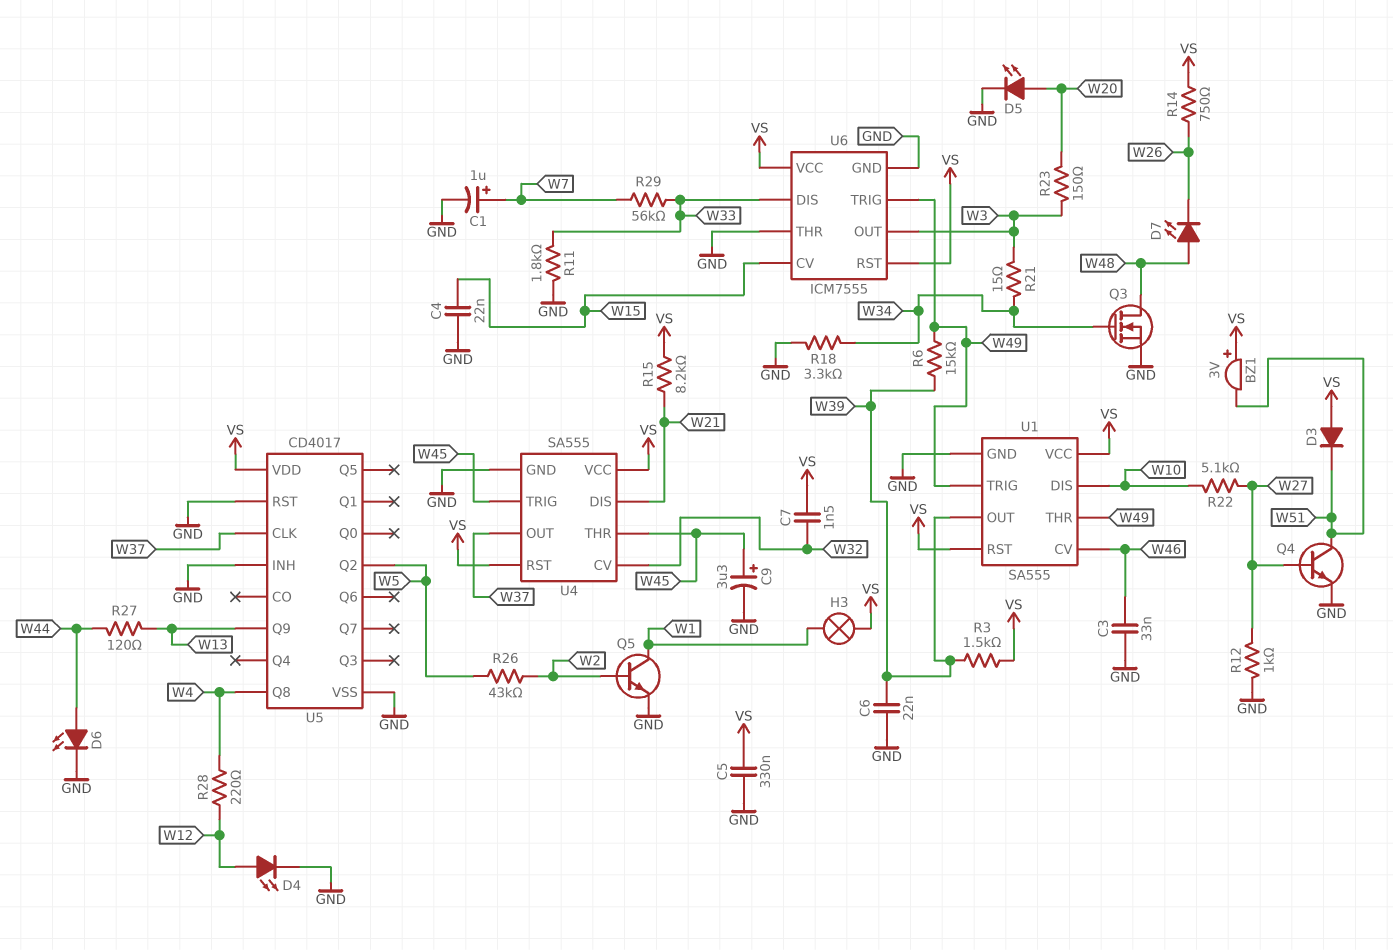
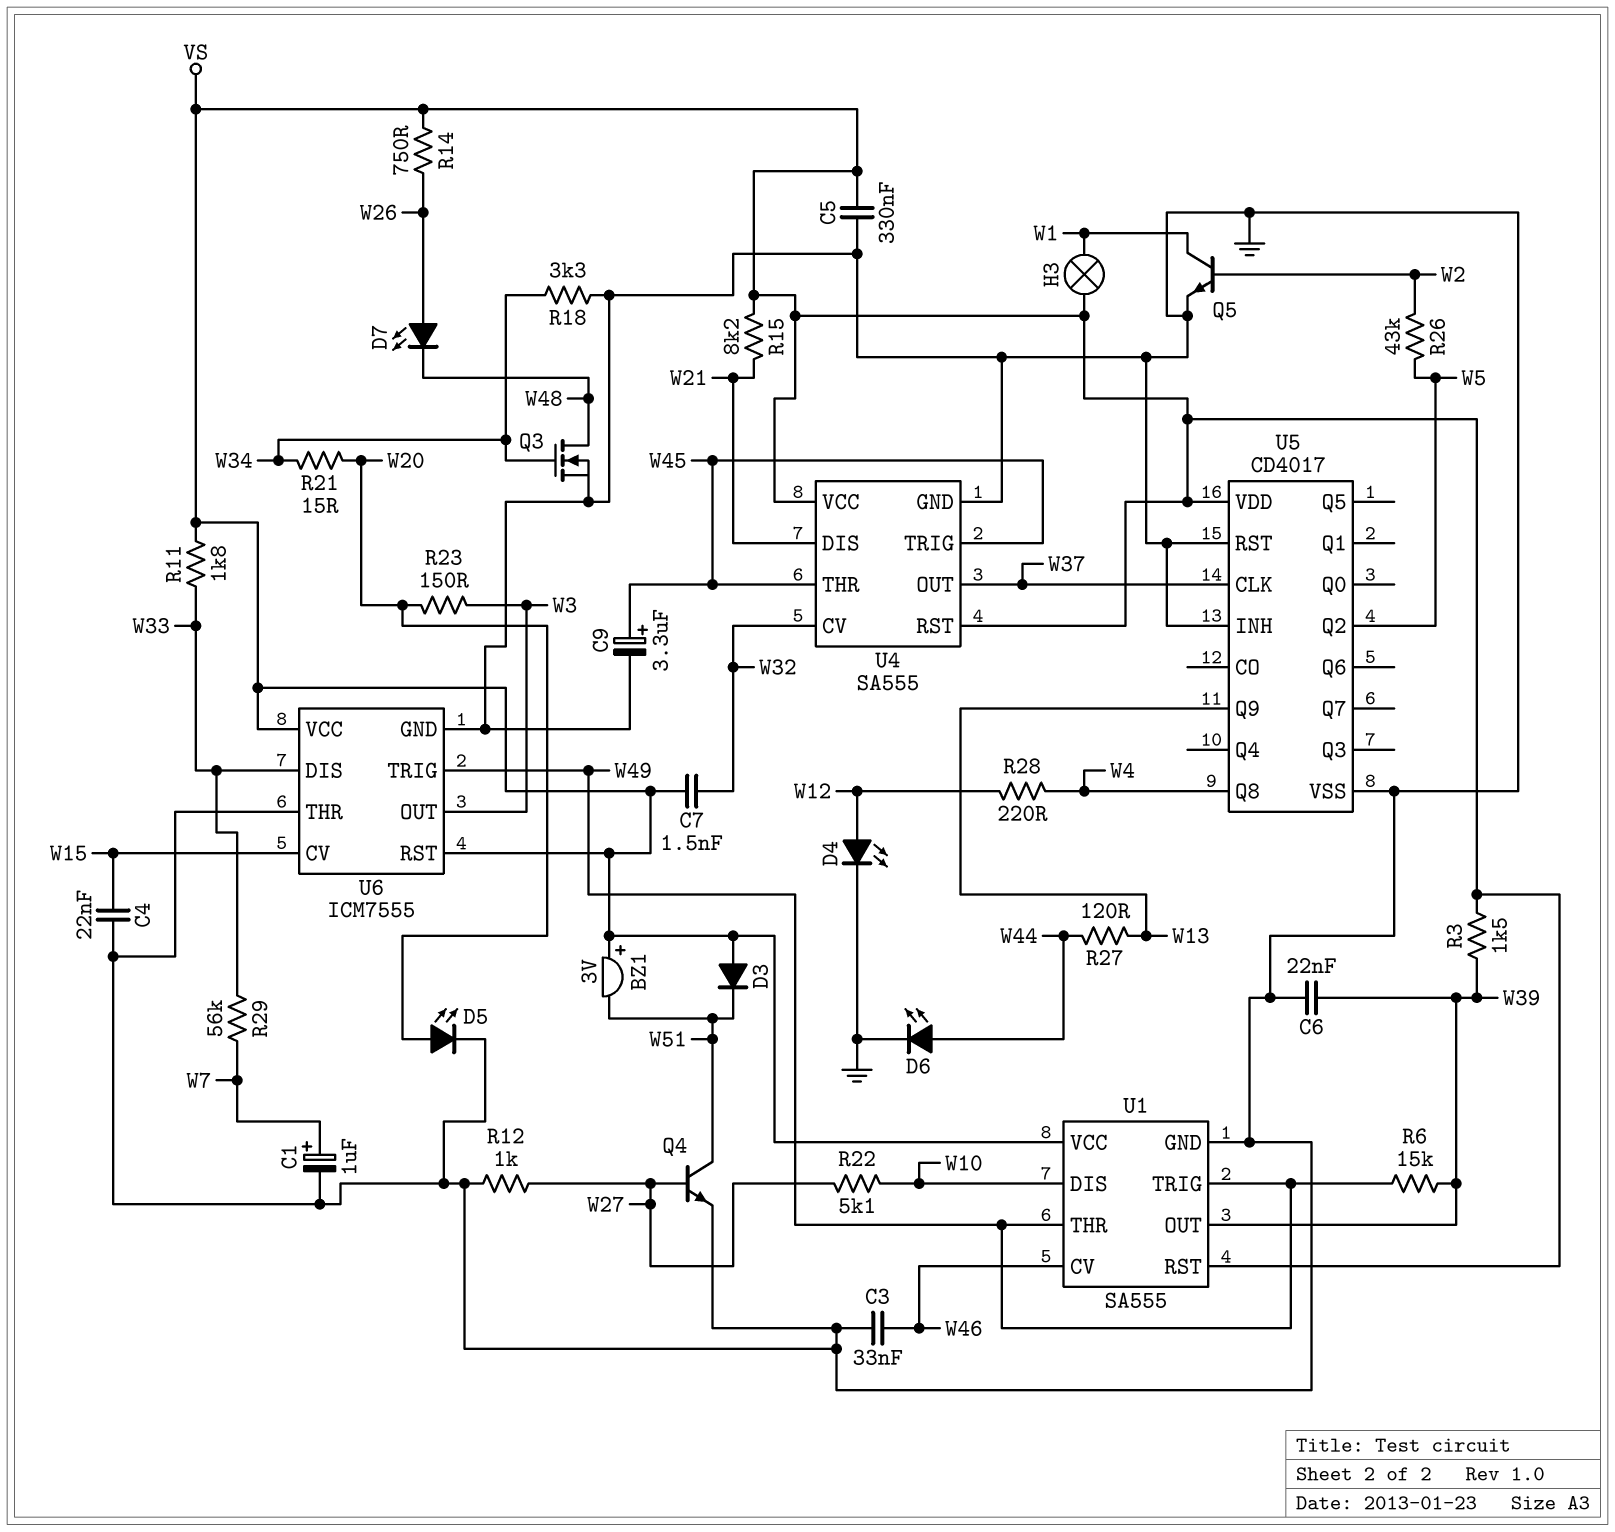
D7: LED (A W48, K W26) -> LED (A W26, K W48)
R11: 1.8k (GND, W33) -> 1.8k (VS, W33)
R21: 15 (W3, W34) -> 15 (W20, W34)

